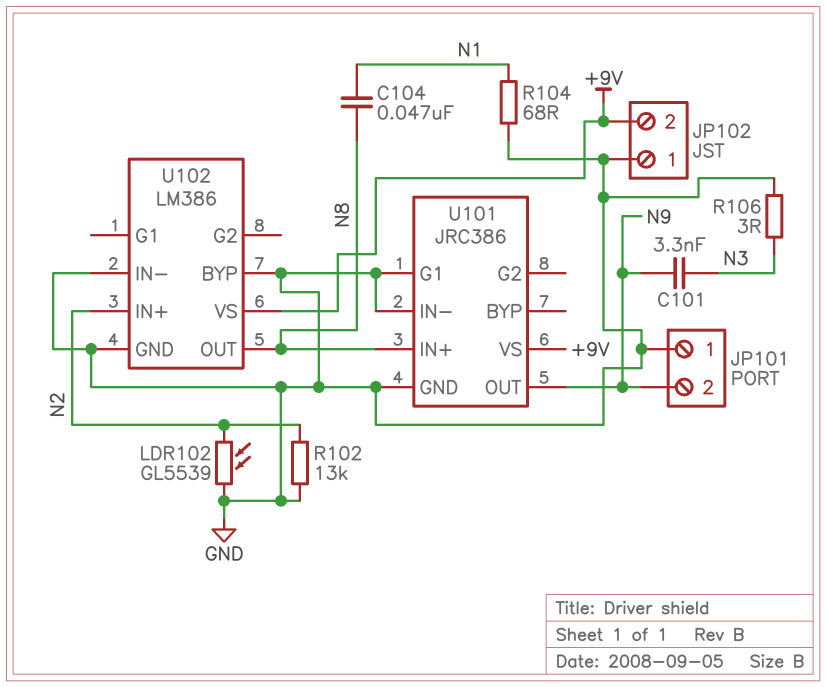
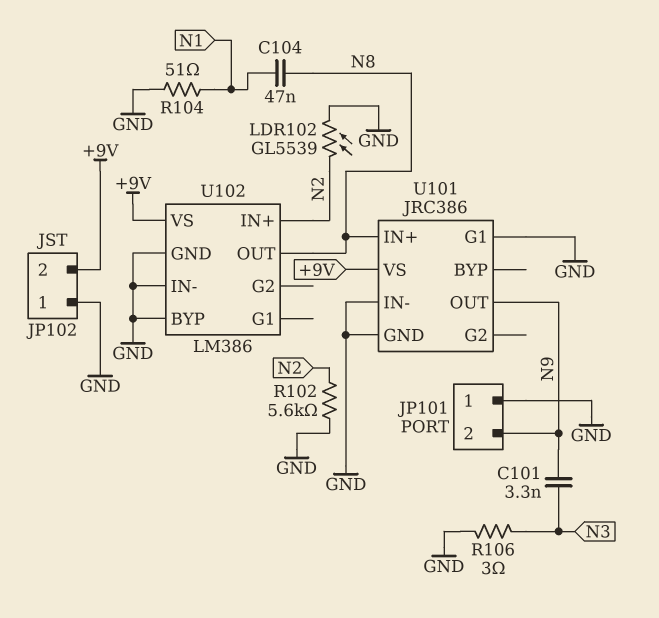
R102: 13k (GND, N2) -> 5.6k (GND, N2)
R104: 68 (GND, N1) -> 51 (GND, N1)

